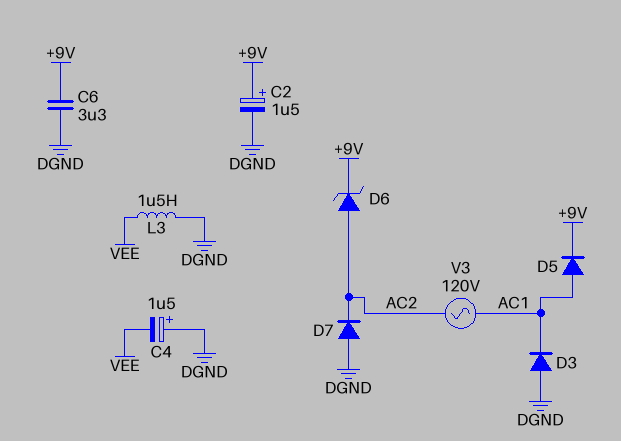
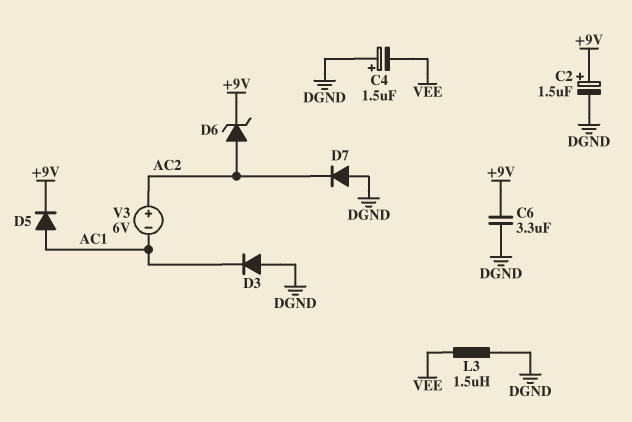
V3: AC 120V (AC1, AC2) -> 6V (plus AC2, minus AC1)

